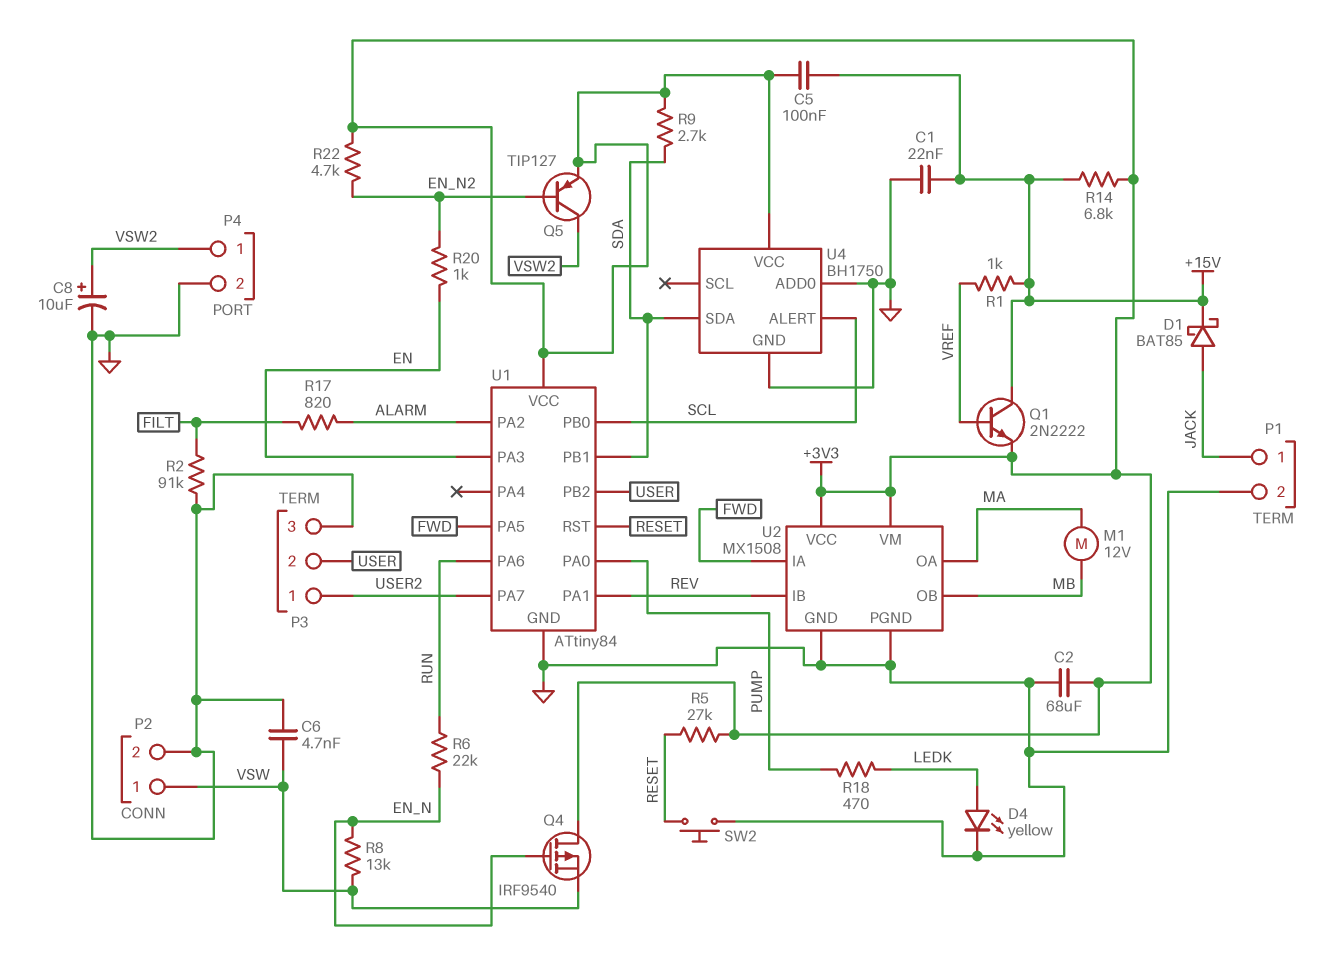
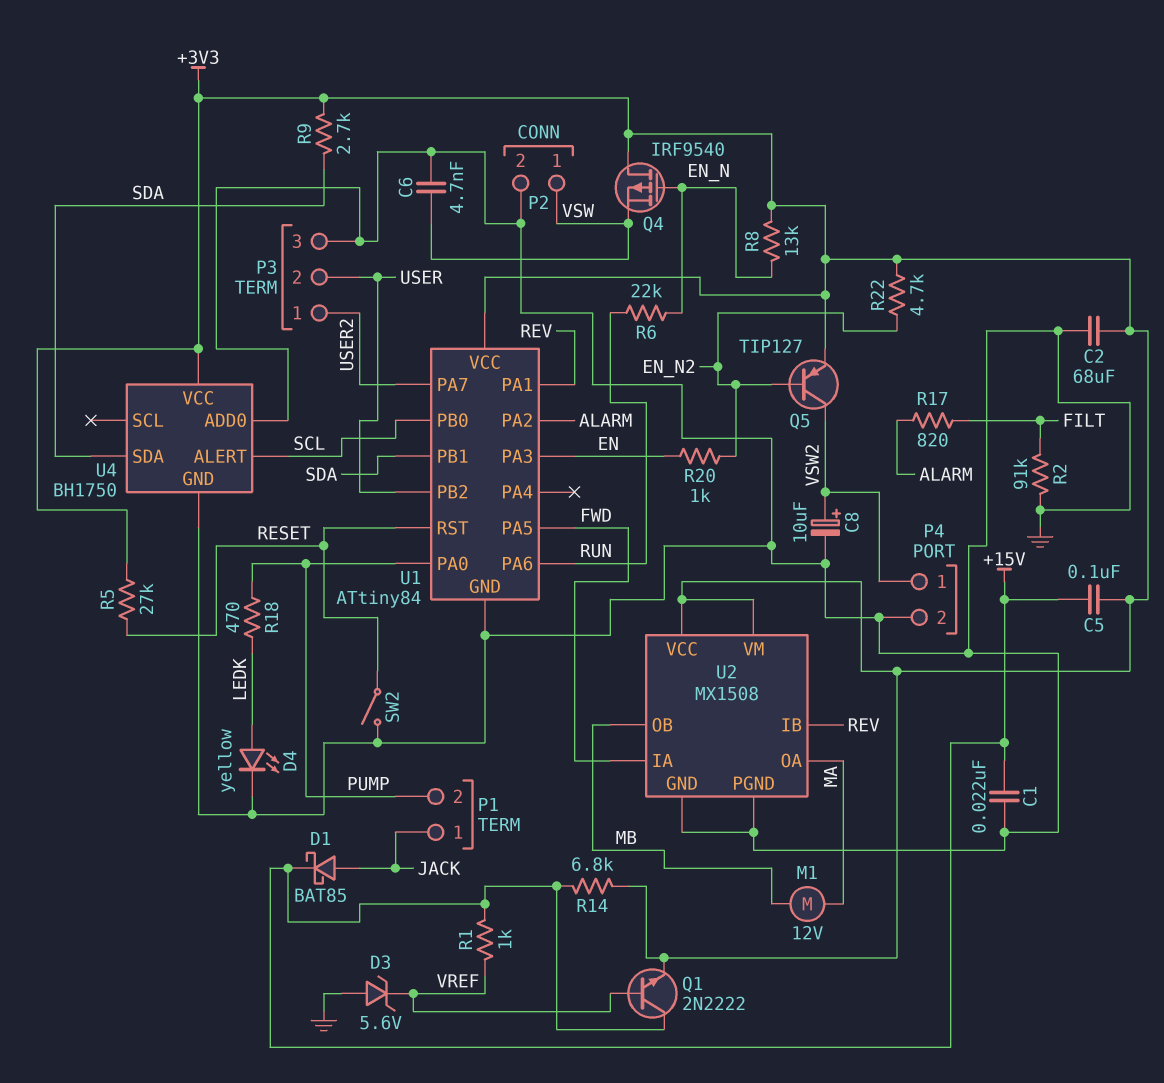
D3: none -> zener 5.6V (A GND, K VREF)
P1 pin 2: GND -> PUMP
R8: 13k (EN_N, VSW) -> 13k (+3V3, EN_N)
SW2: button (GND, RESET) -> switch (GND, RESET)

